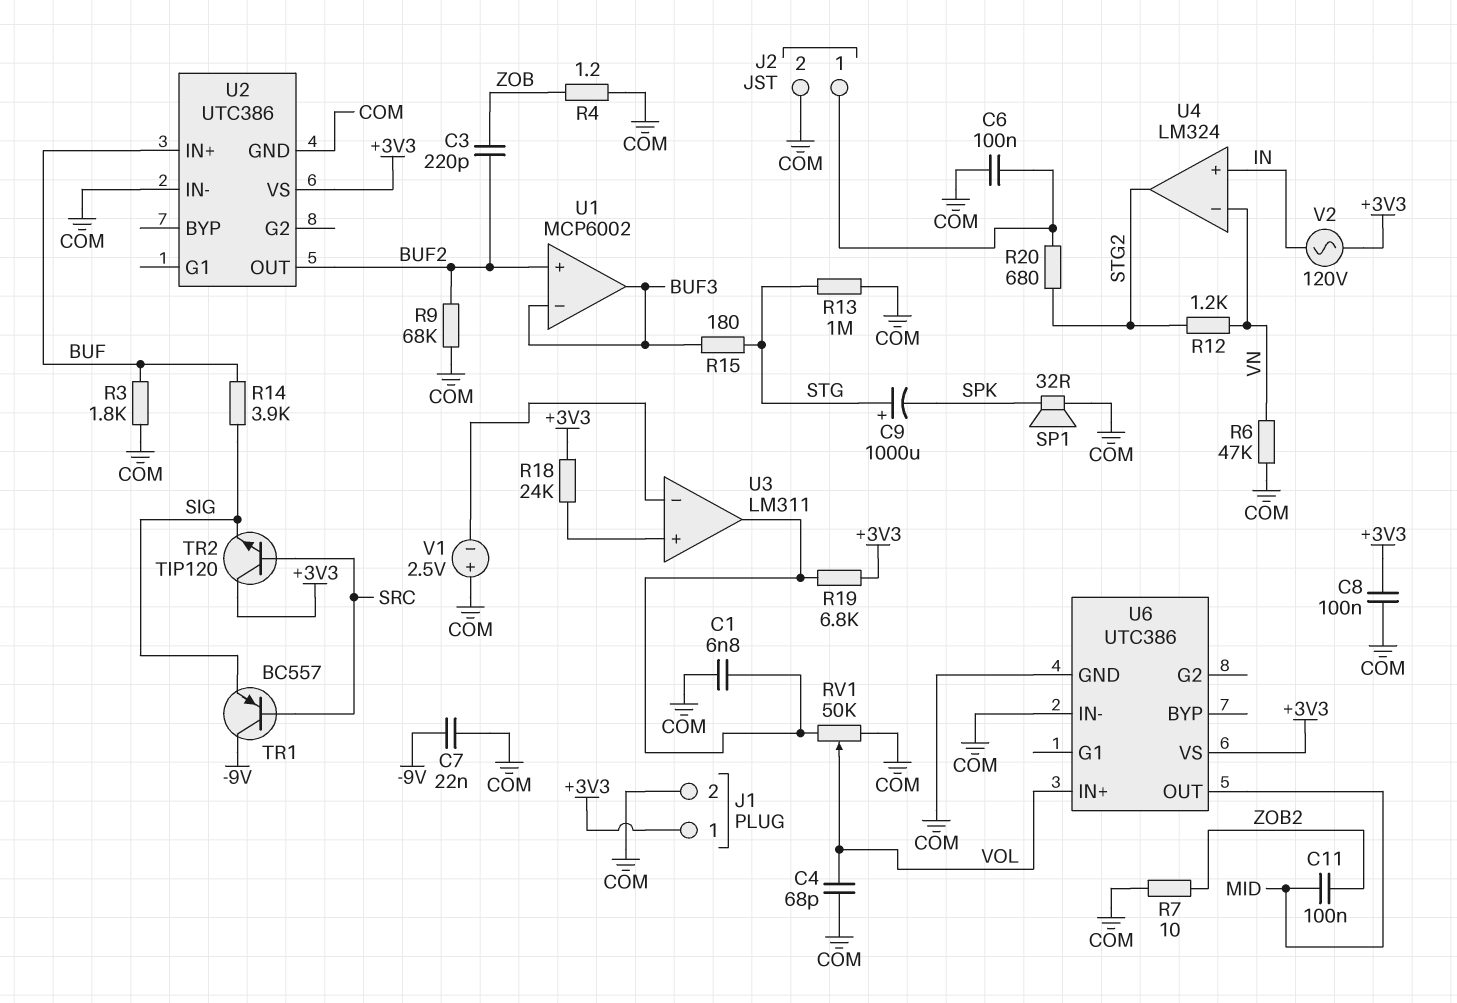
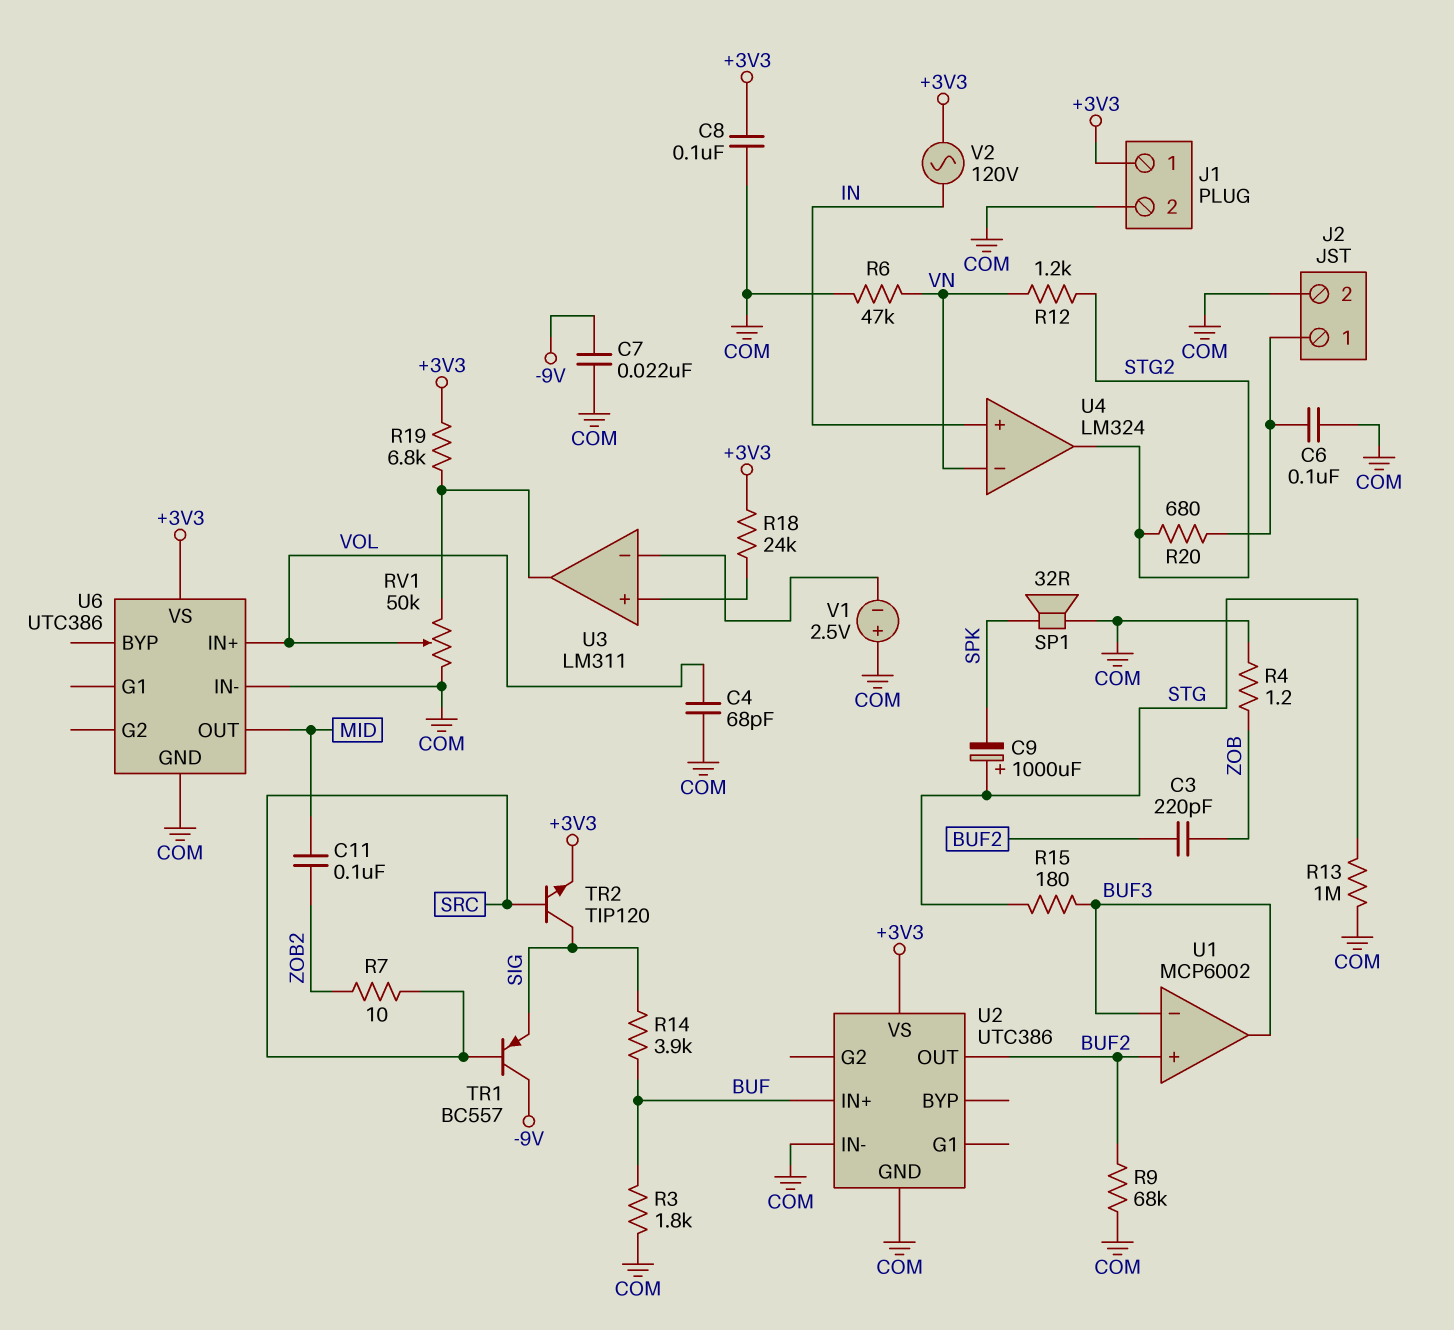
C1: 6.8nF (COM, U3/out) -> none
R7: 10 (COM, ZOB2) -> 10 (SRC, ZOB2)
TR2: NPN TIP120 (B SRC, C +3V3, E SIG) -> NPN TIP120 (B SRC, C SIG, E +3V3)

